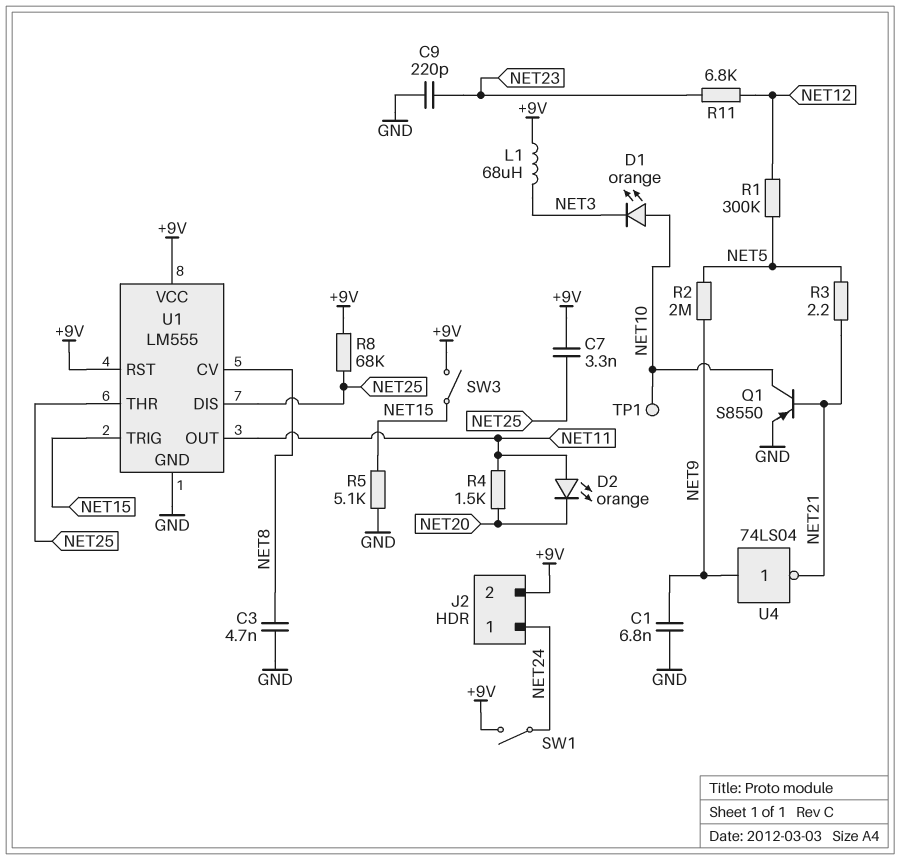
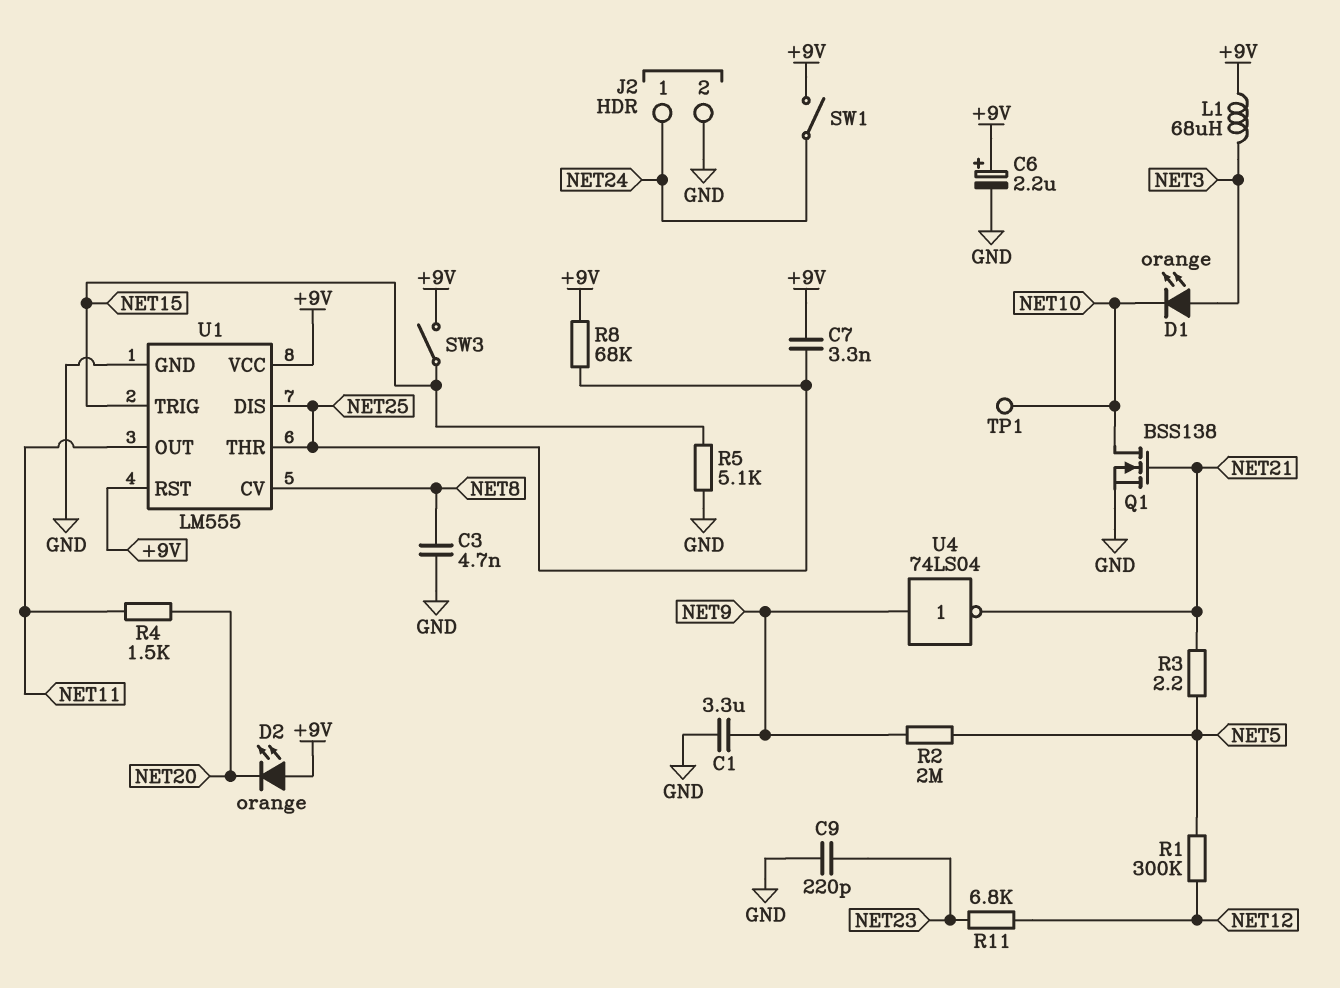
C1: 6.8nF (GND, NET9) -> 3.3uF (GND, NET9)
C6: none -> 2.2uF (plus +9V, minus GND)
D1: LED orange (A NET10, K NET3) -> LED orange (A NET3, K NET10)
D2: LED orange (A NET11, K NET20) -> LED orange (A +9V, K NET20)
J2 pin 2: +9V -> GND
Q1: PNP S8550 (B NET21, C NET10, E GND) -> NMOS BSS138 (G NET21, D NET10, S GND)

